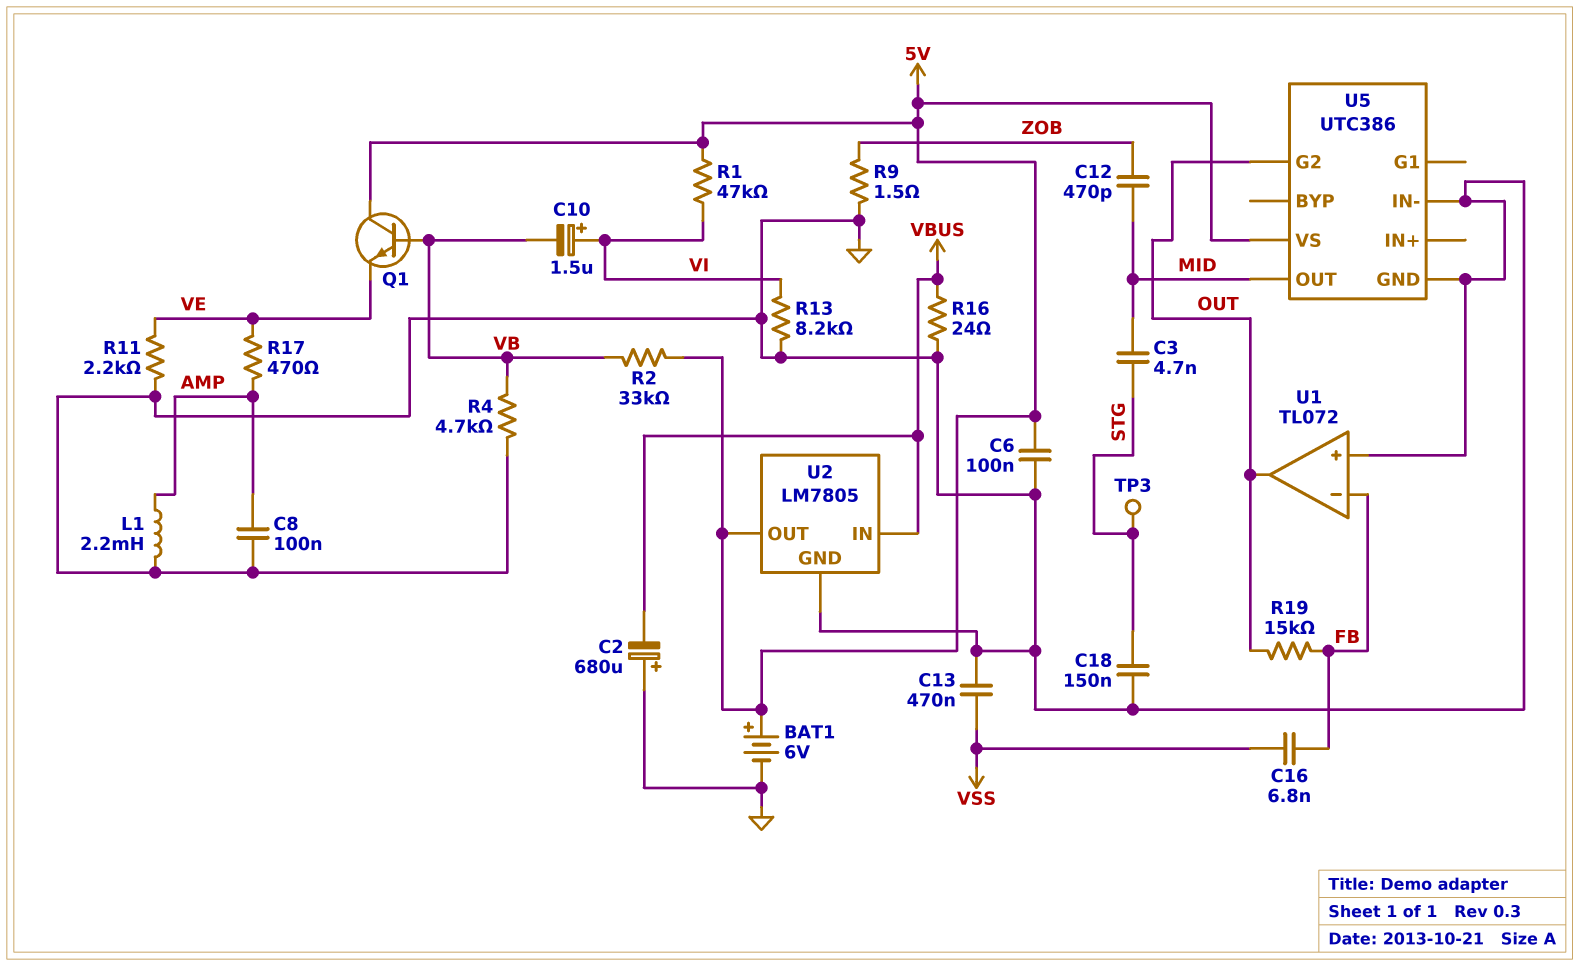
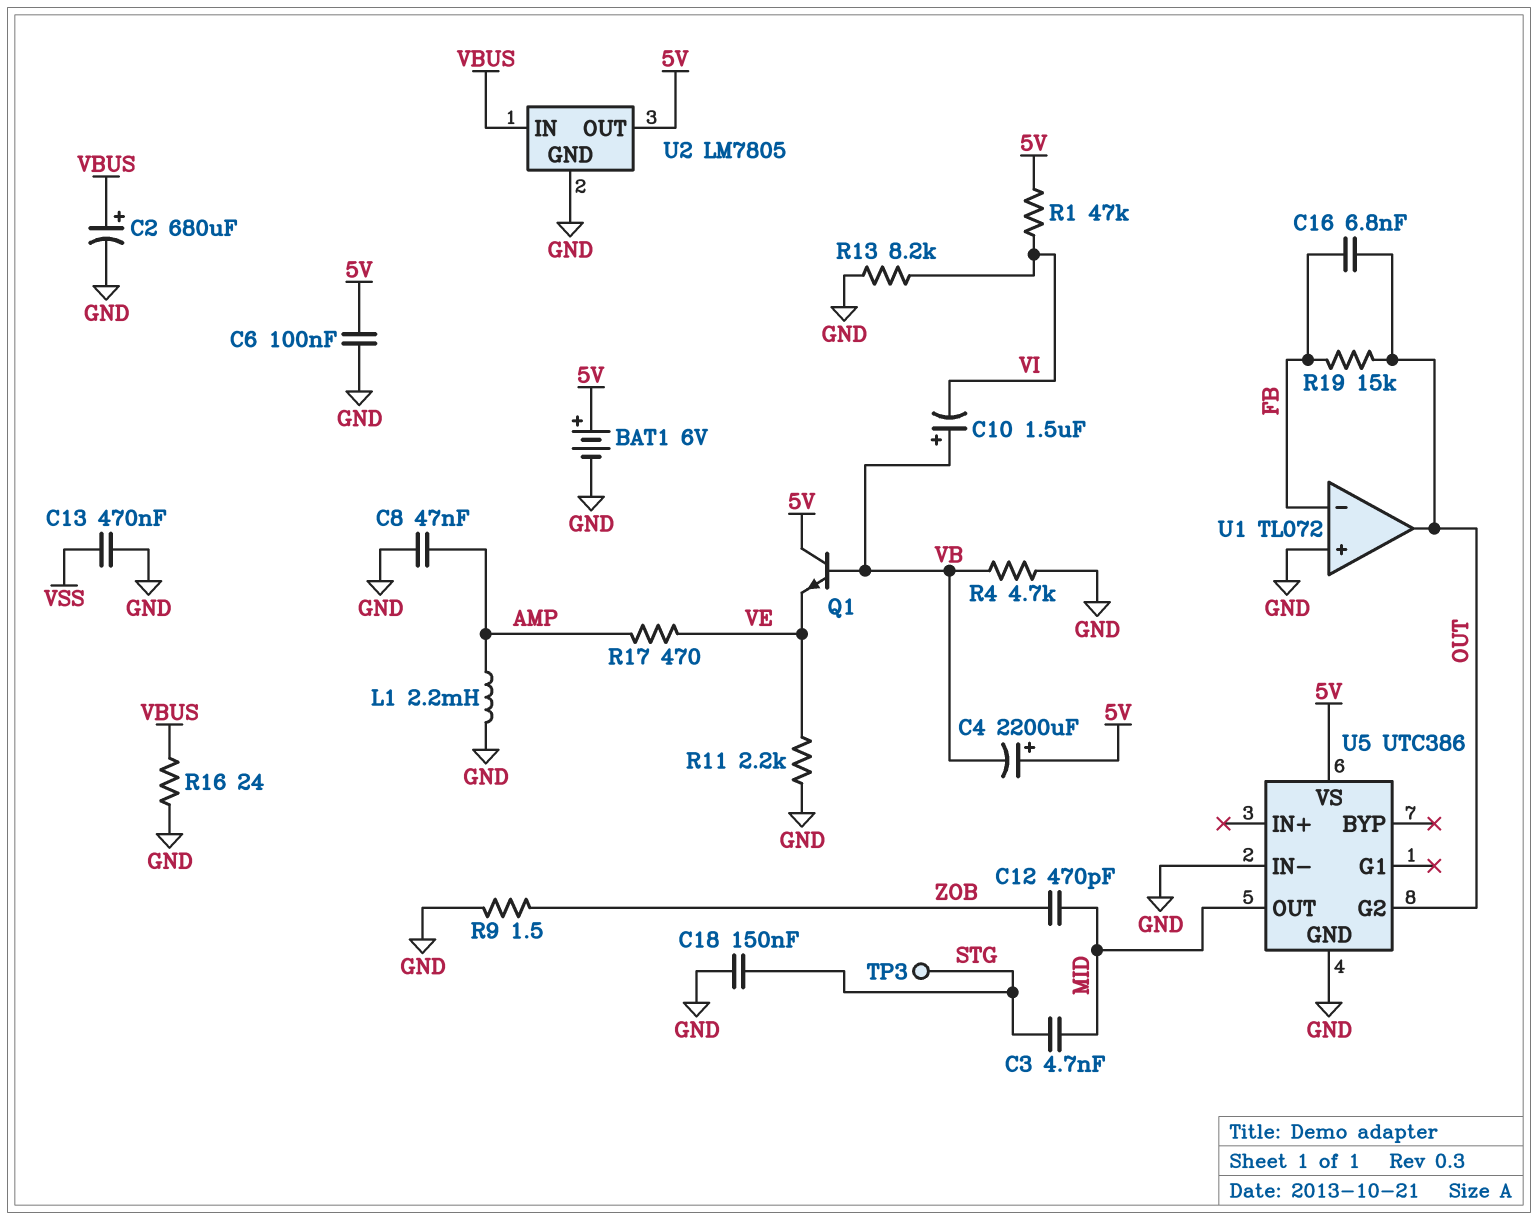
C2: 680uF (plus GND, minus VBUS) -> 680uF (plus VBUS, minus GND)
C4: none -> 2200uF (plus 5V, minus VB)
C8: 100nF (AMP, GND) -> 47nF (AMP, GND)
C10: 1.5uF (plus VI, minus VB) -> 1.5uF (plus VB, minus VI)
C16: 6.8nF (FB, VSS) -> 6.8nF (FB, OUT)
R2: 33k (5V, VB) -> none

